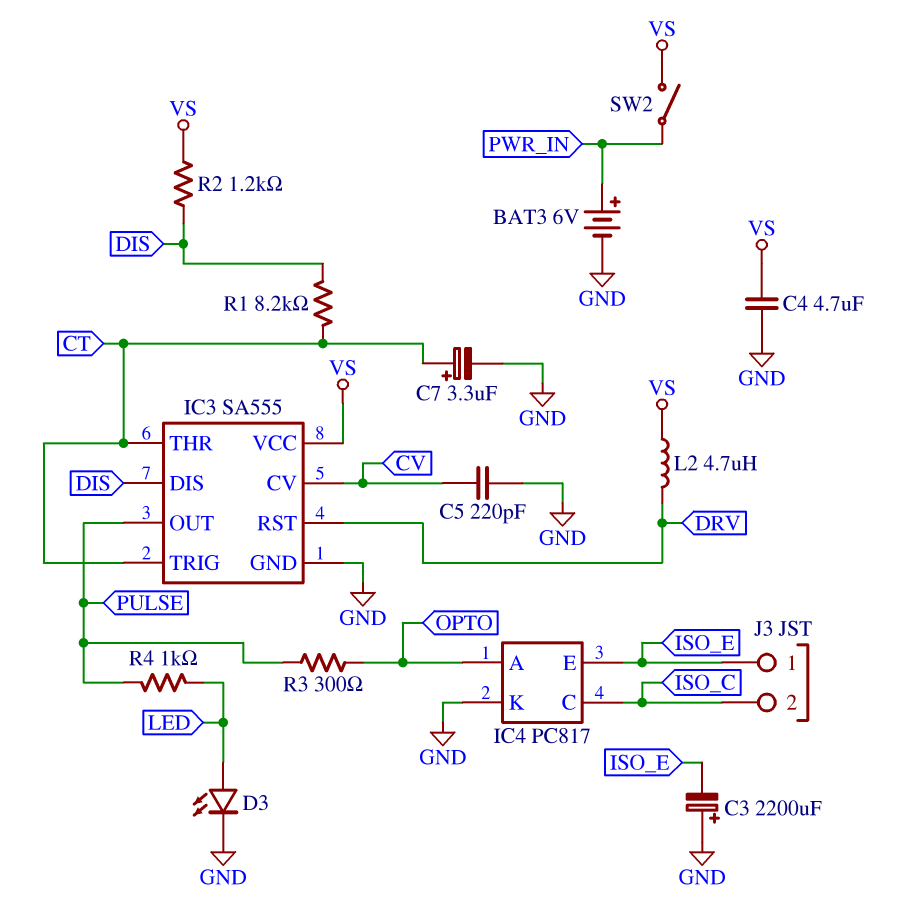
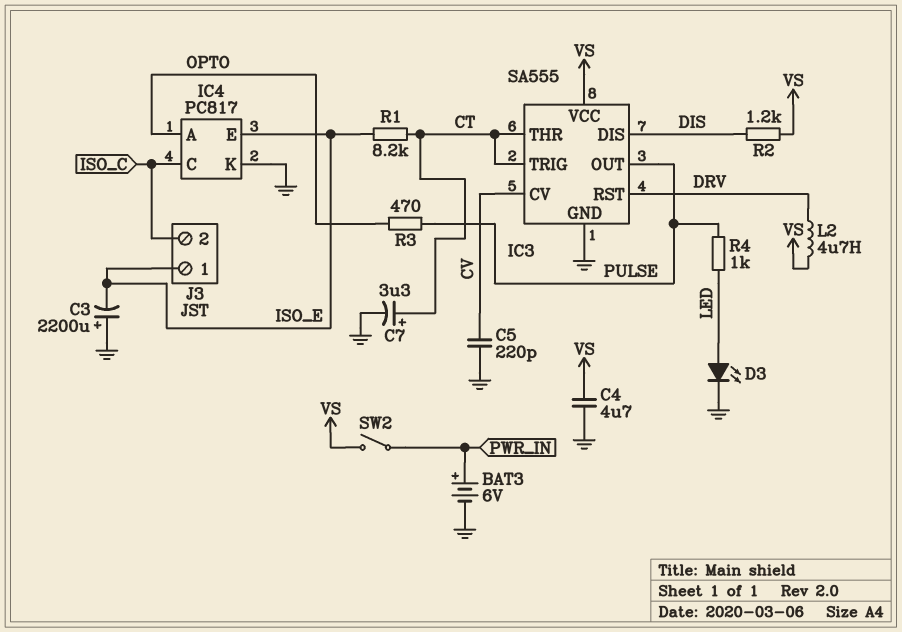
R1: 8.2k (CT, DIS) -> 8.2k (CT, ISO_E)
R3: 300 (OPTO, PULSE) -> 470 (OPTO, PULSE)

